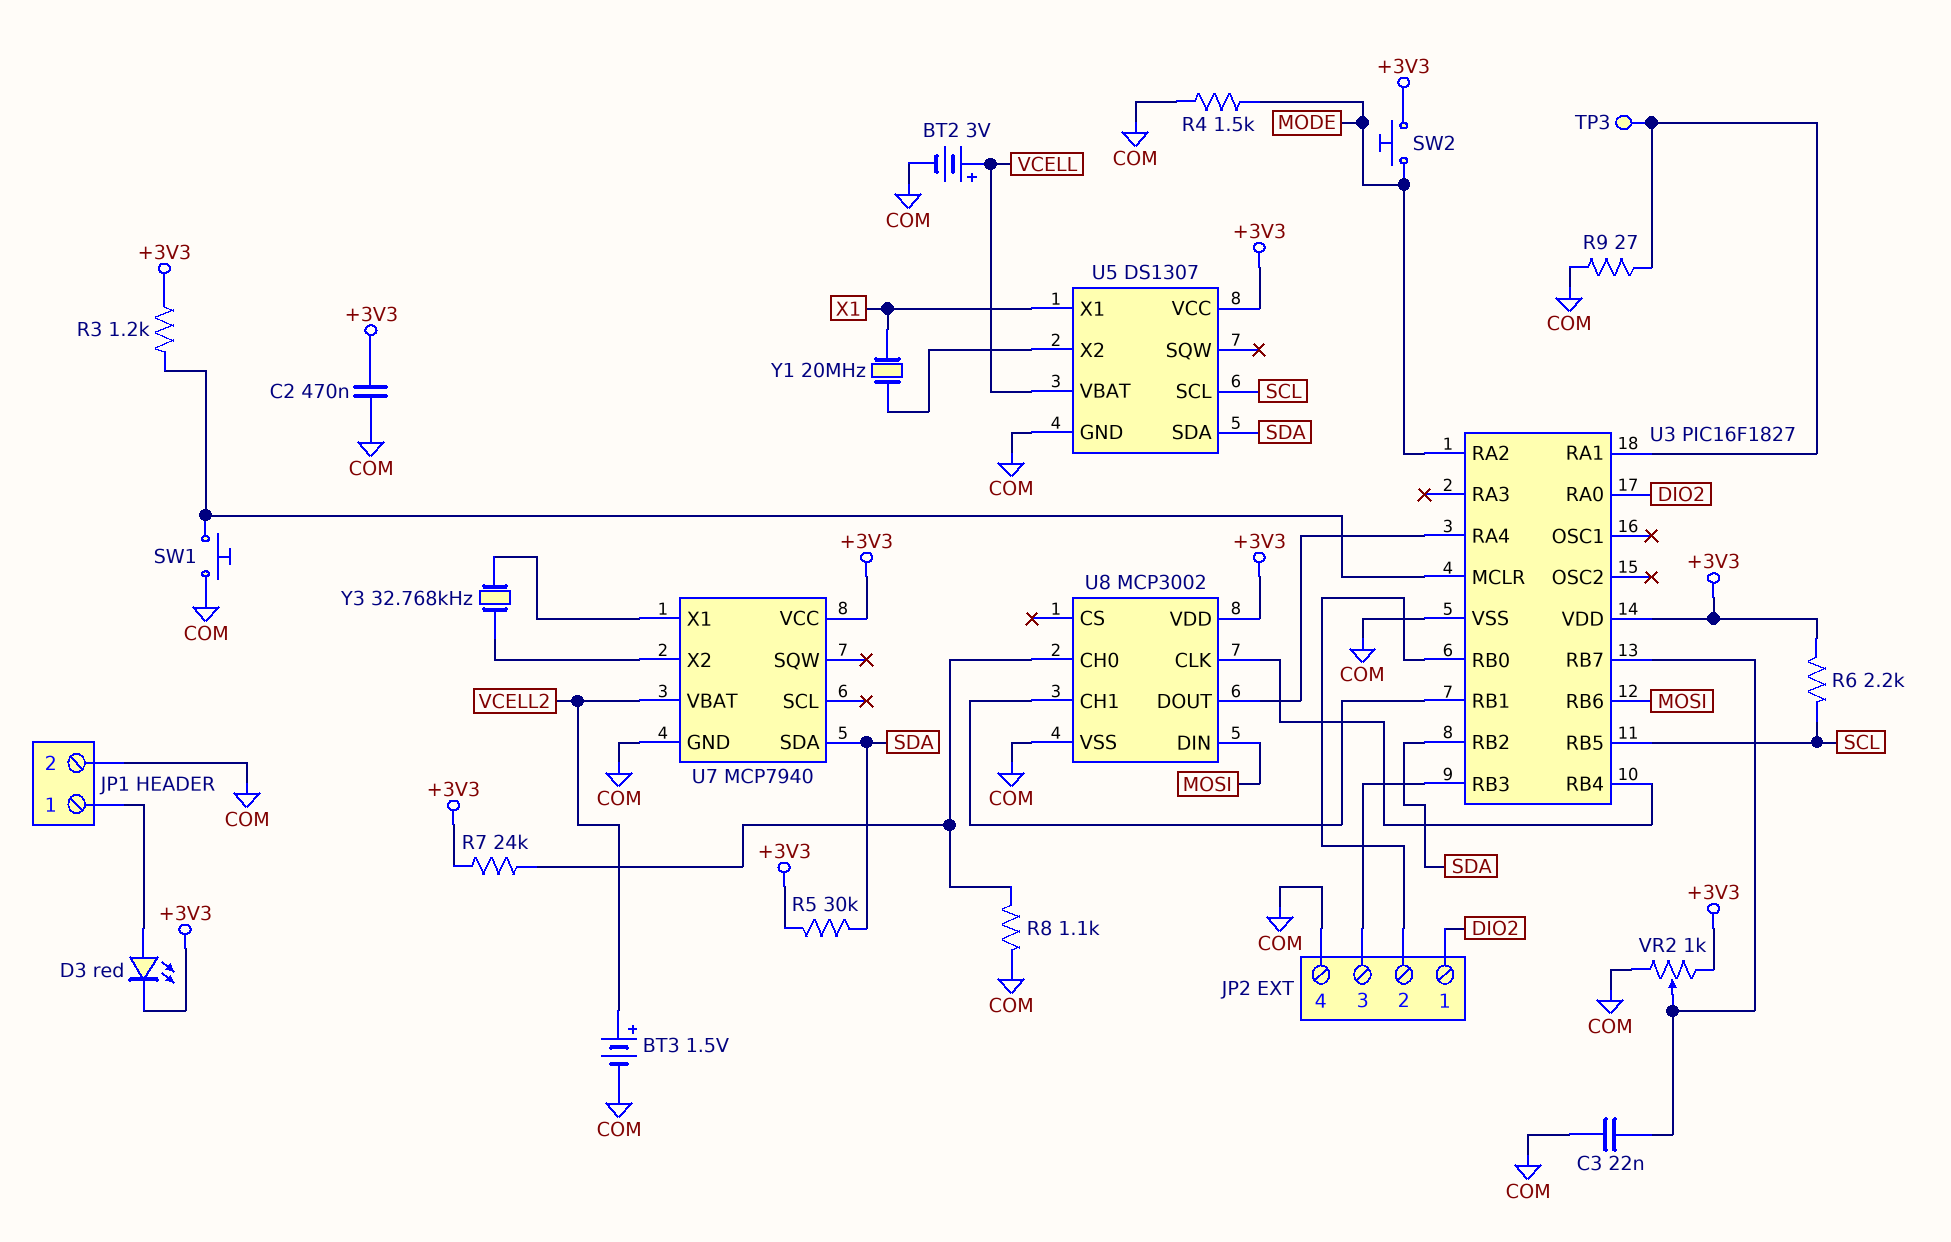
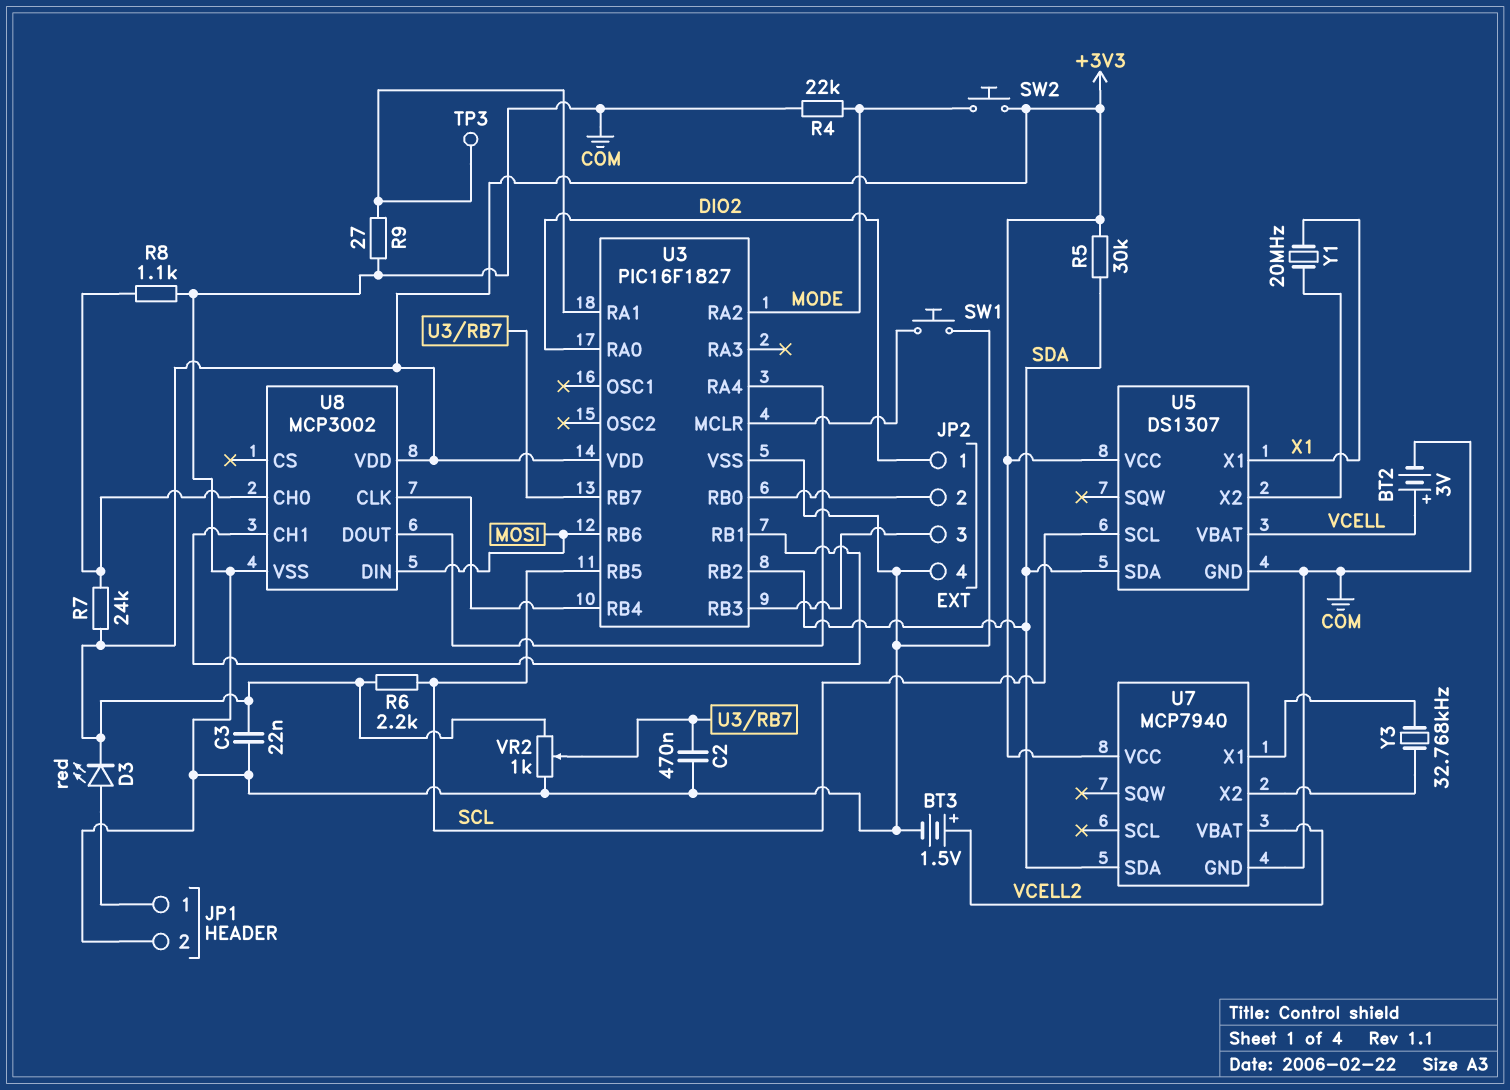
C2: 470nF (+3V3, COM) -> 470nF (COM, U3/RB7)
C3: 22nF (COM, U3/RB7) -> 22nF (+3V3, COM)
R3: 1.2k (+3V3, U3/MCLR) -> none
R4: 1.5k (COM, MODE) -> 22k (COM, MODE)

